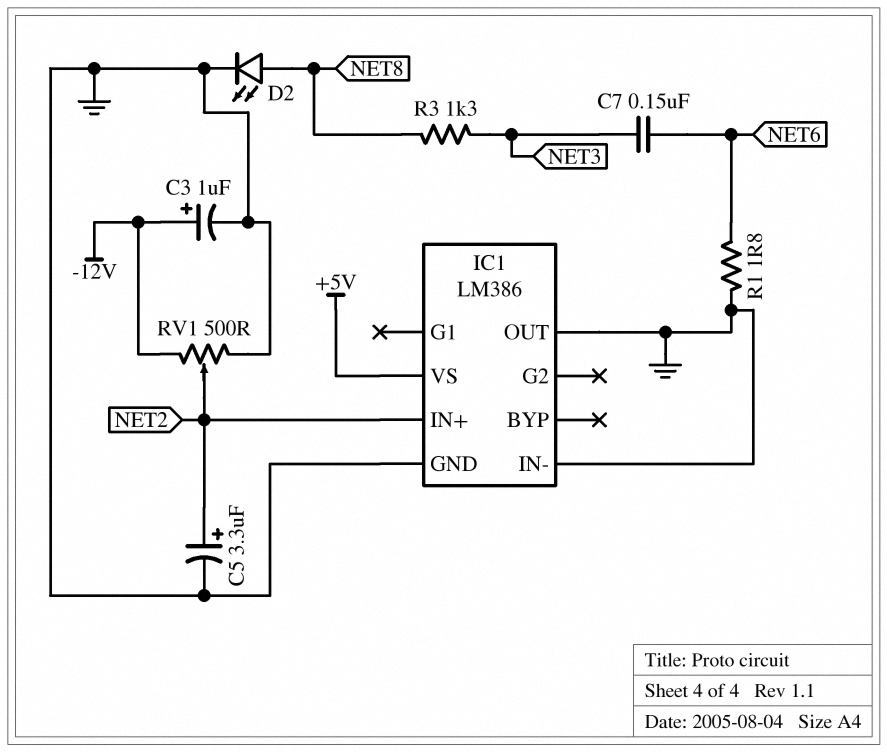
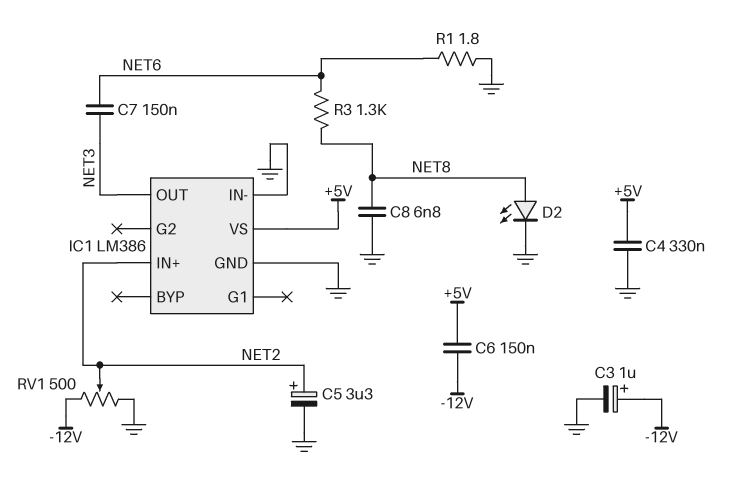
C4: none -> 330nF (+5V, GND)
C6: none -> 150nF (+5V, -12V)
C8: none -> 6.8nF (GND, NET8)
IC1 pin OUT: GND -> NET3
R3: 1.3k (NET3, NET8) -> 1.3k (NET6, NET8)

